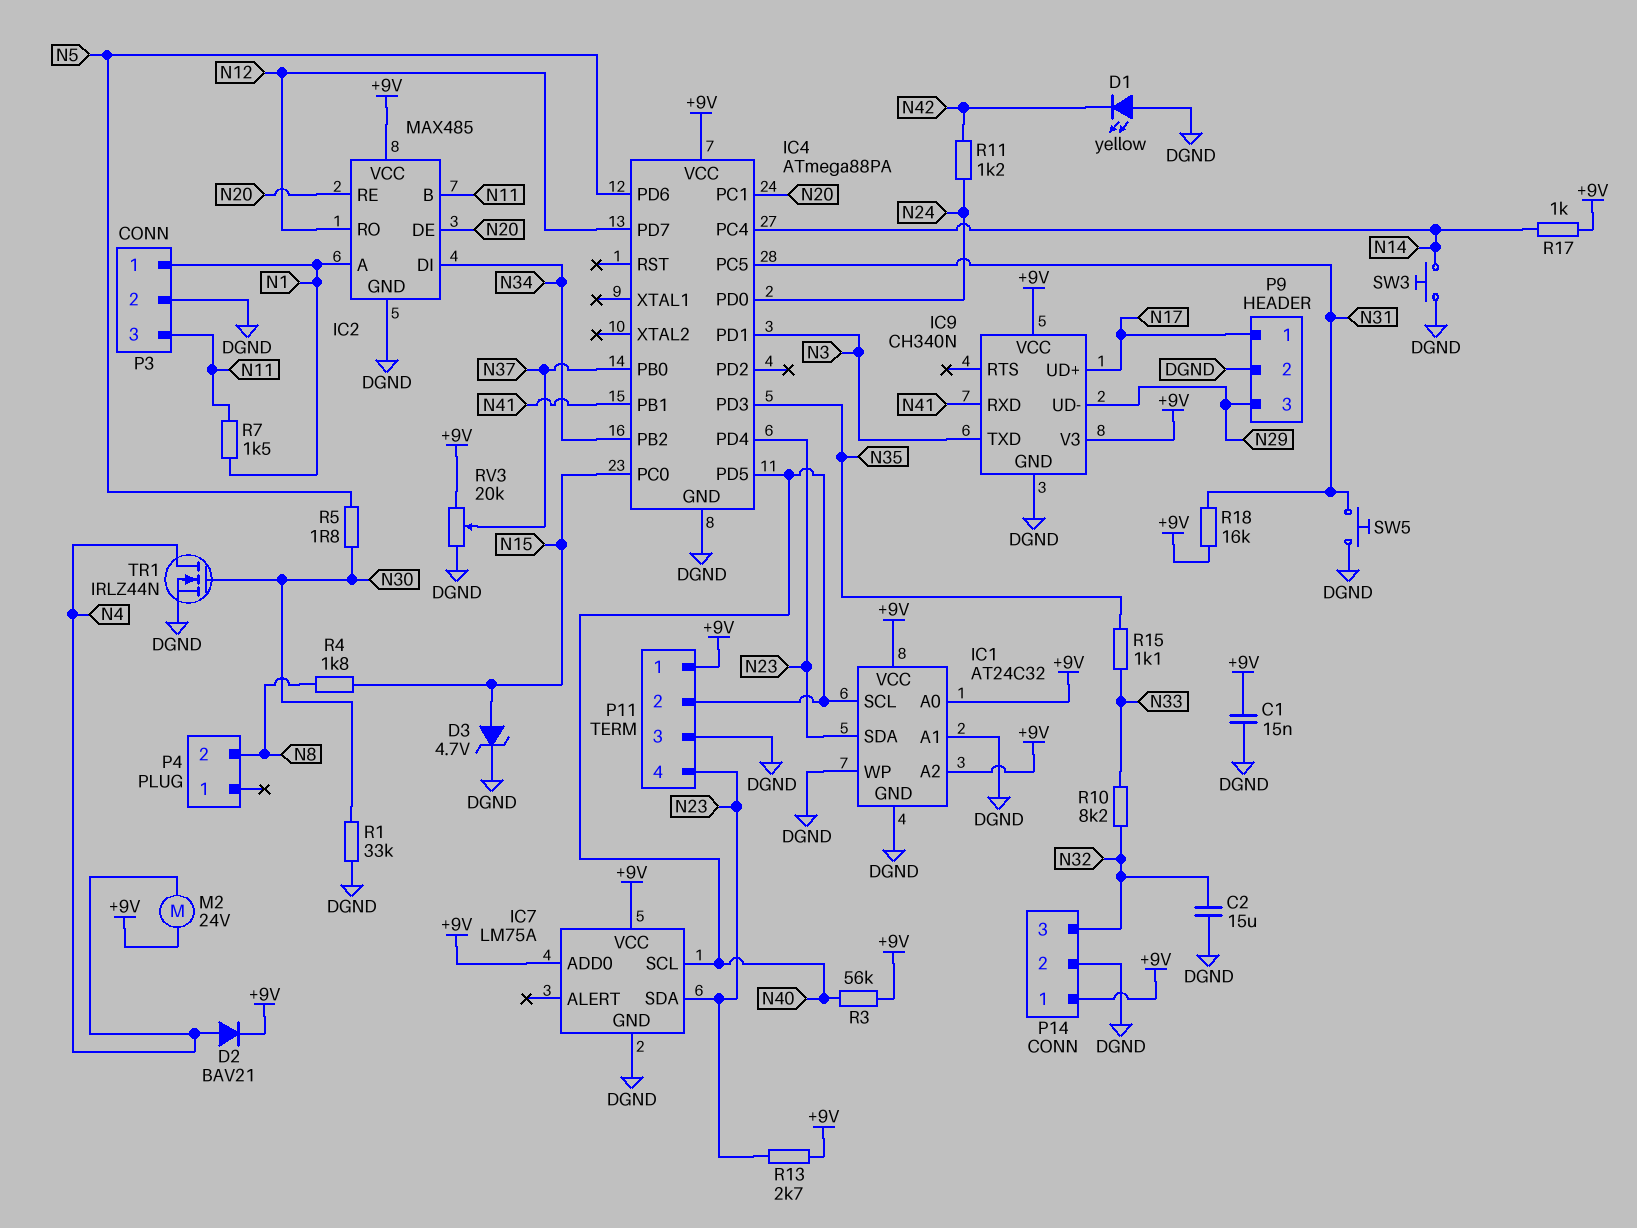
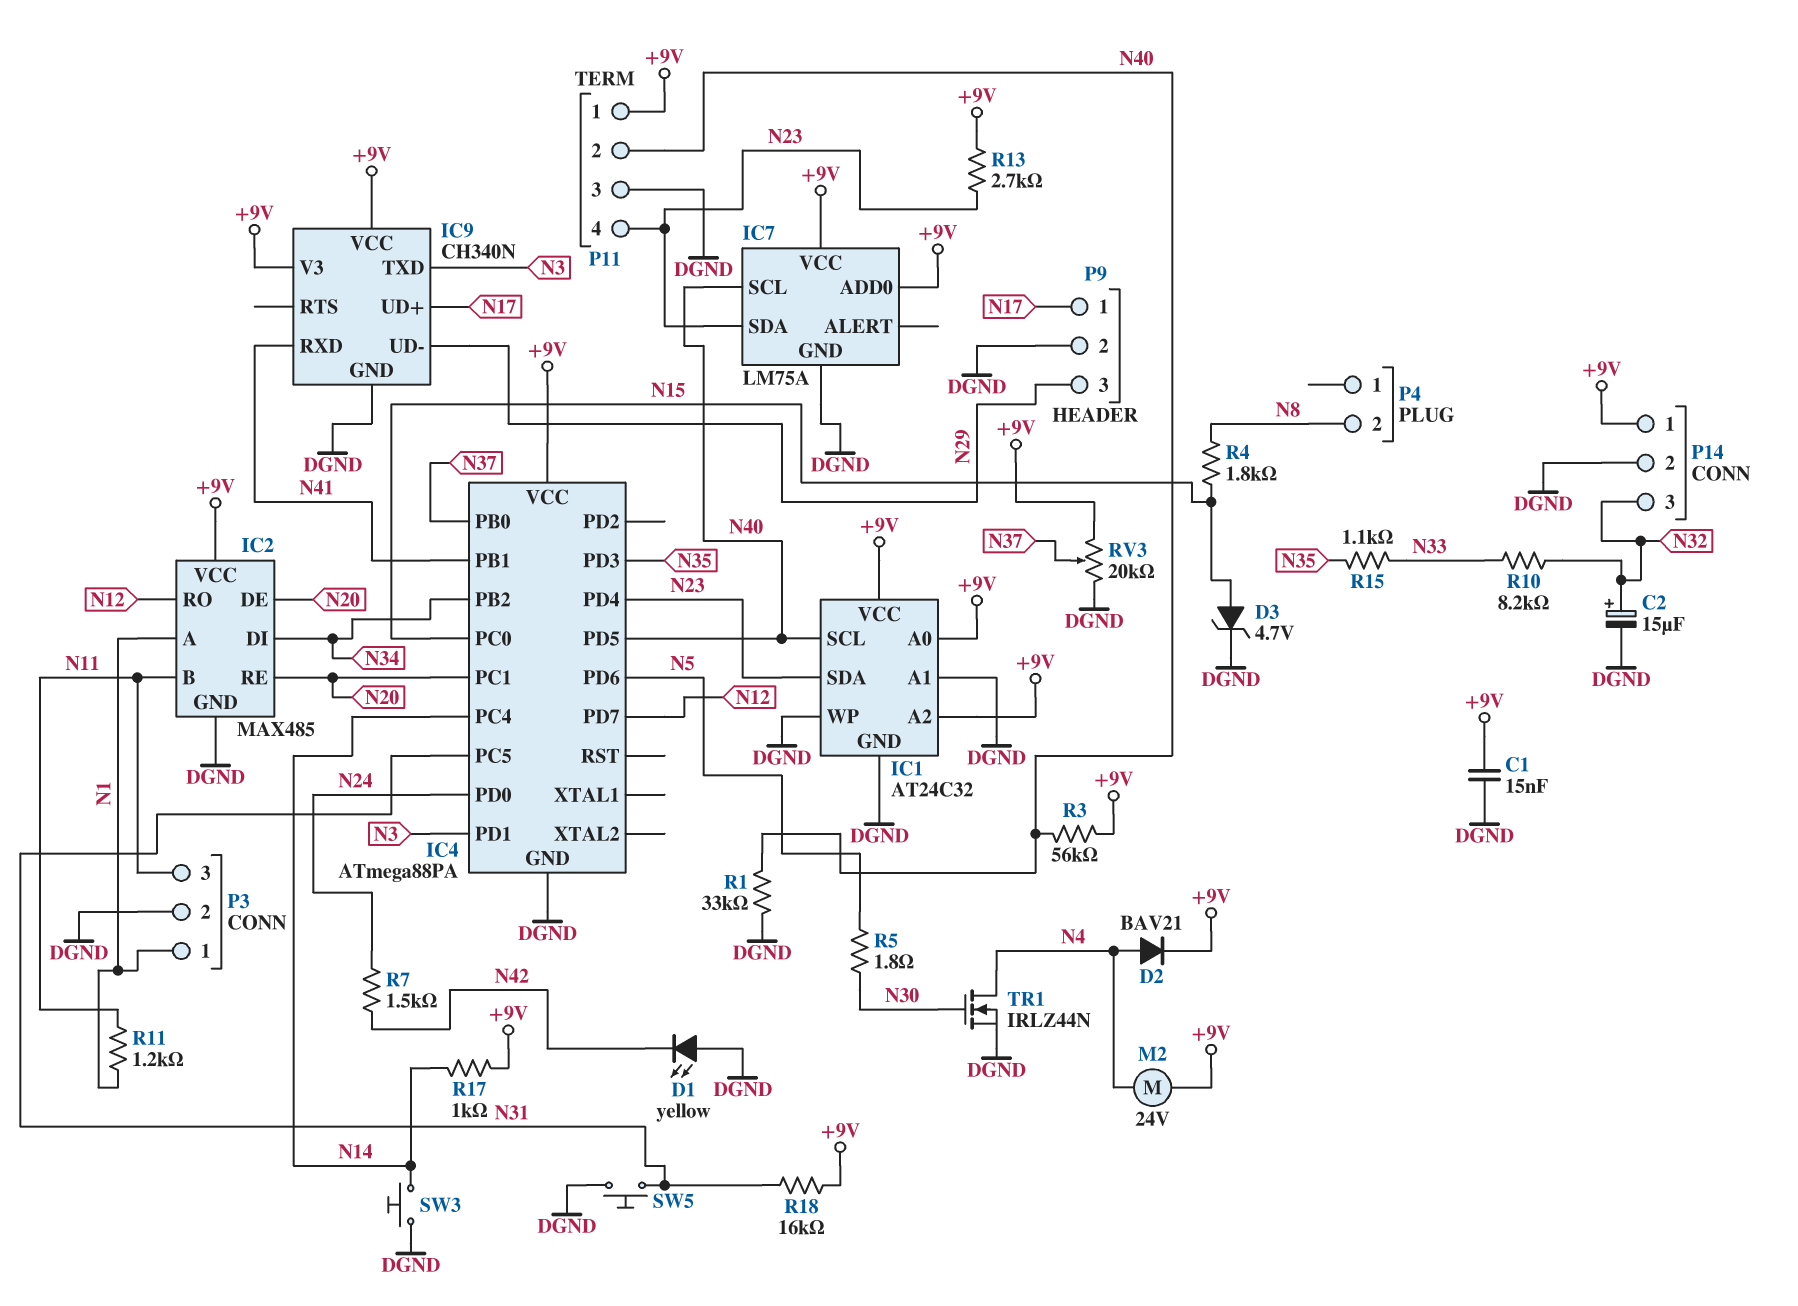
C2: 15uF (DGND, N32) -> 15uF (plus N32, minus DGND)
R1: 33k (DGND, N30) -> 33k (DGND, N40)
R7: 1.5k (N1, N11) -> 1.5k (N24, N42)
R11: 1.2k (N24, N42) -> 1.2k (N1, N11)

